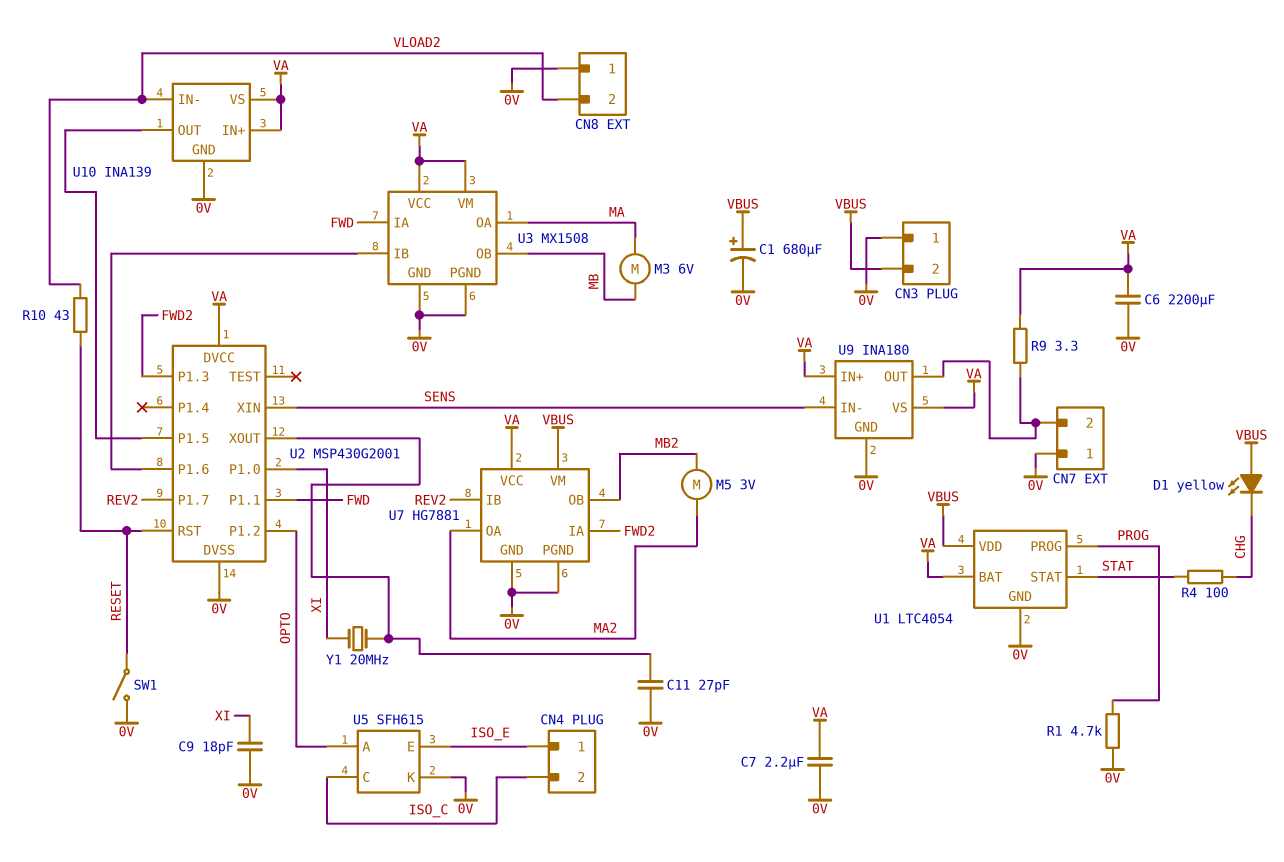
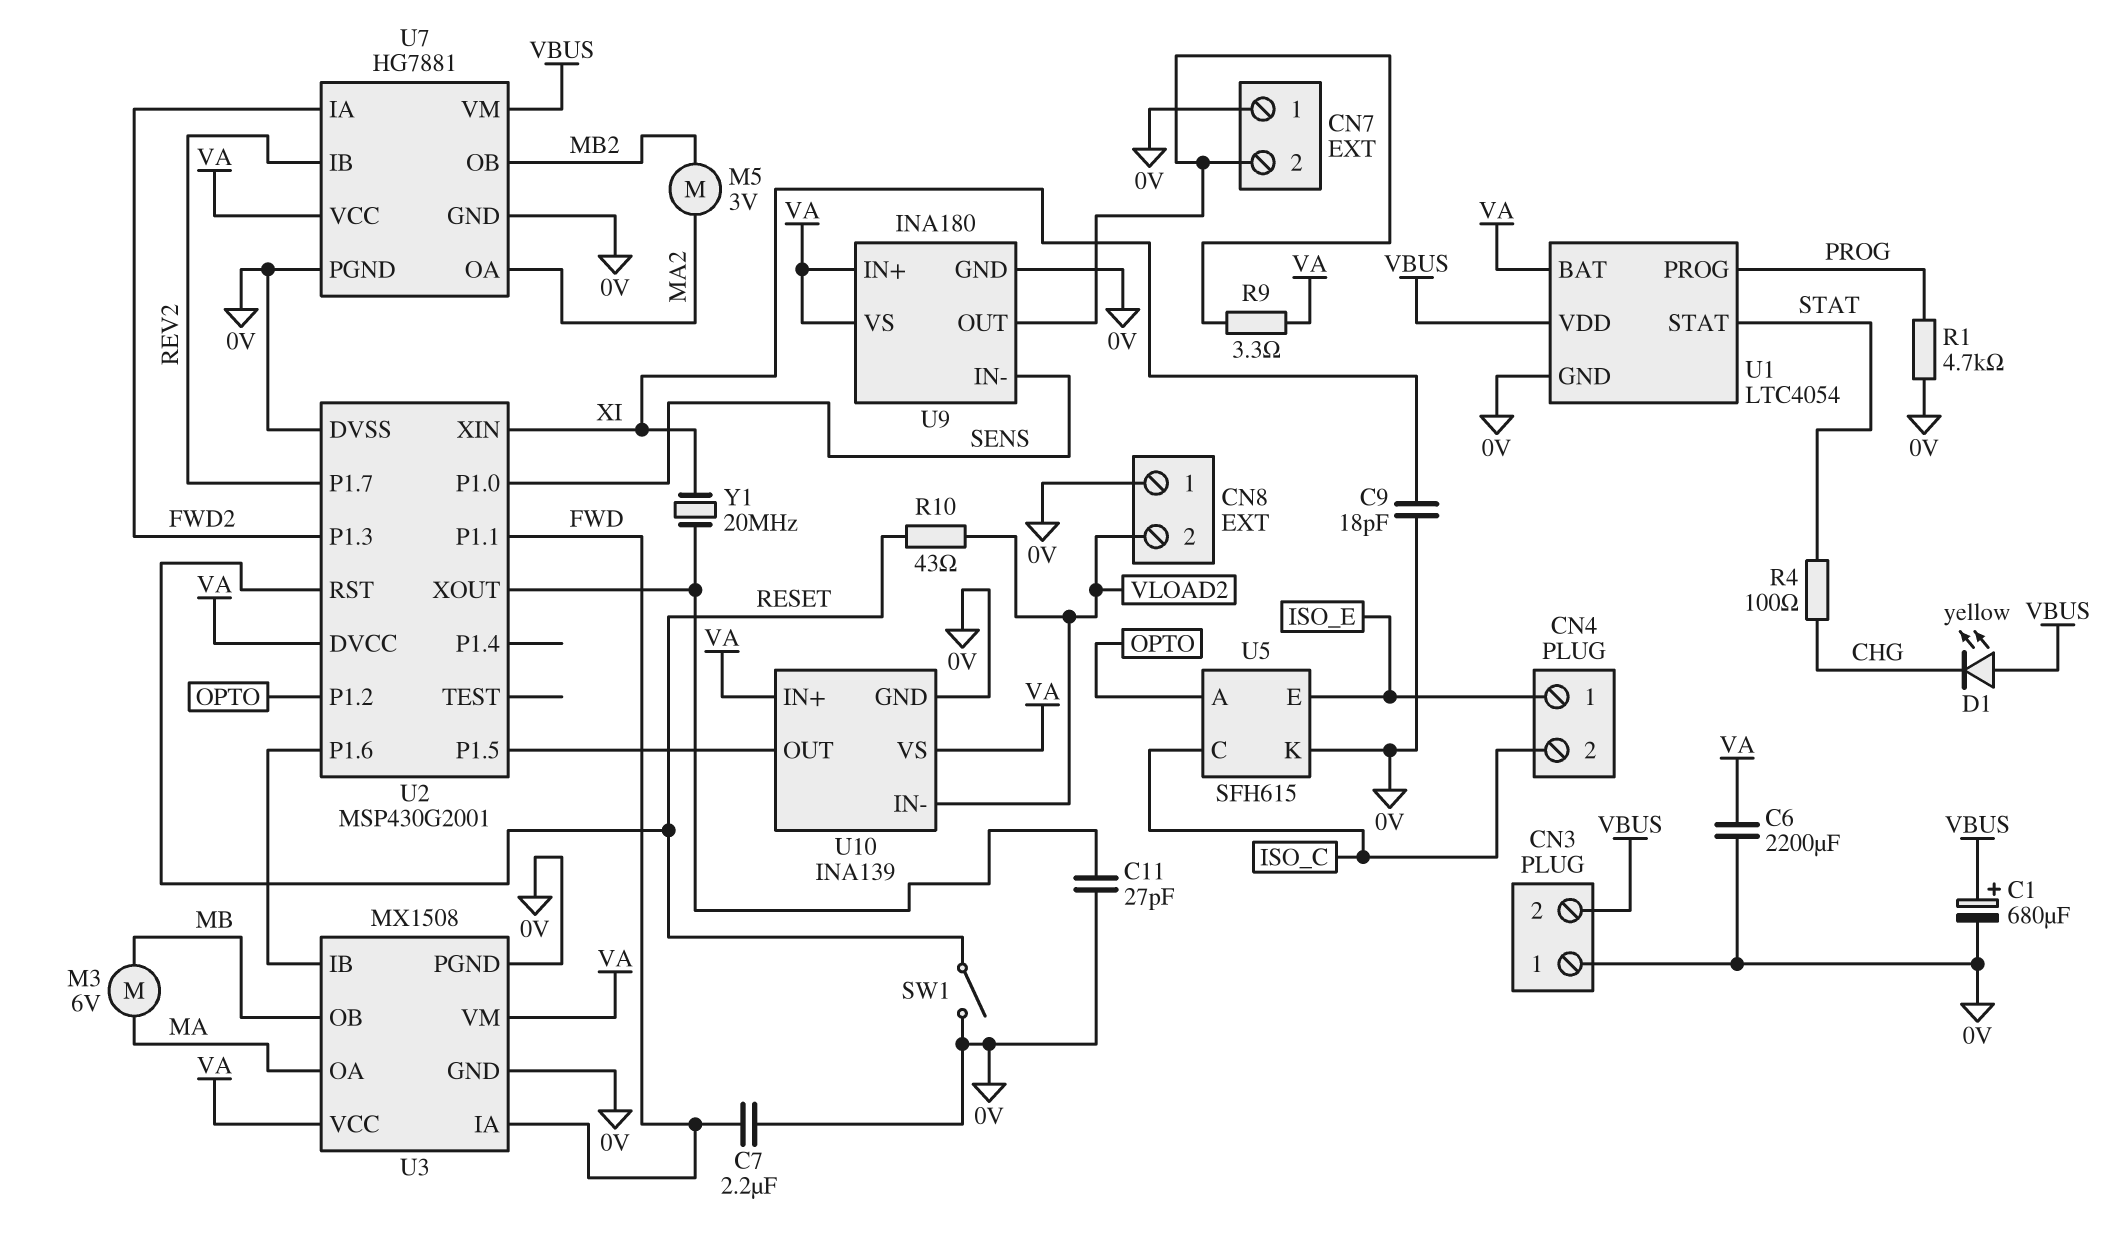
C7: 2.2uF (0V, VA) -> 2.2uF (0V, FWD)
U2 pin P1.0: XI -> SENS
U2 pin XIN: SENS -> XI

